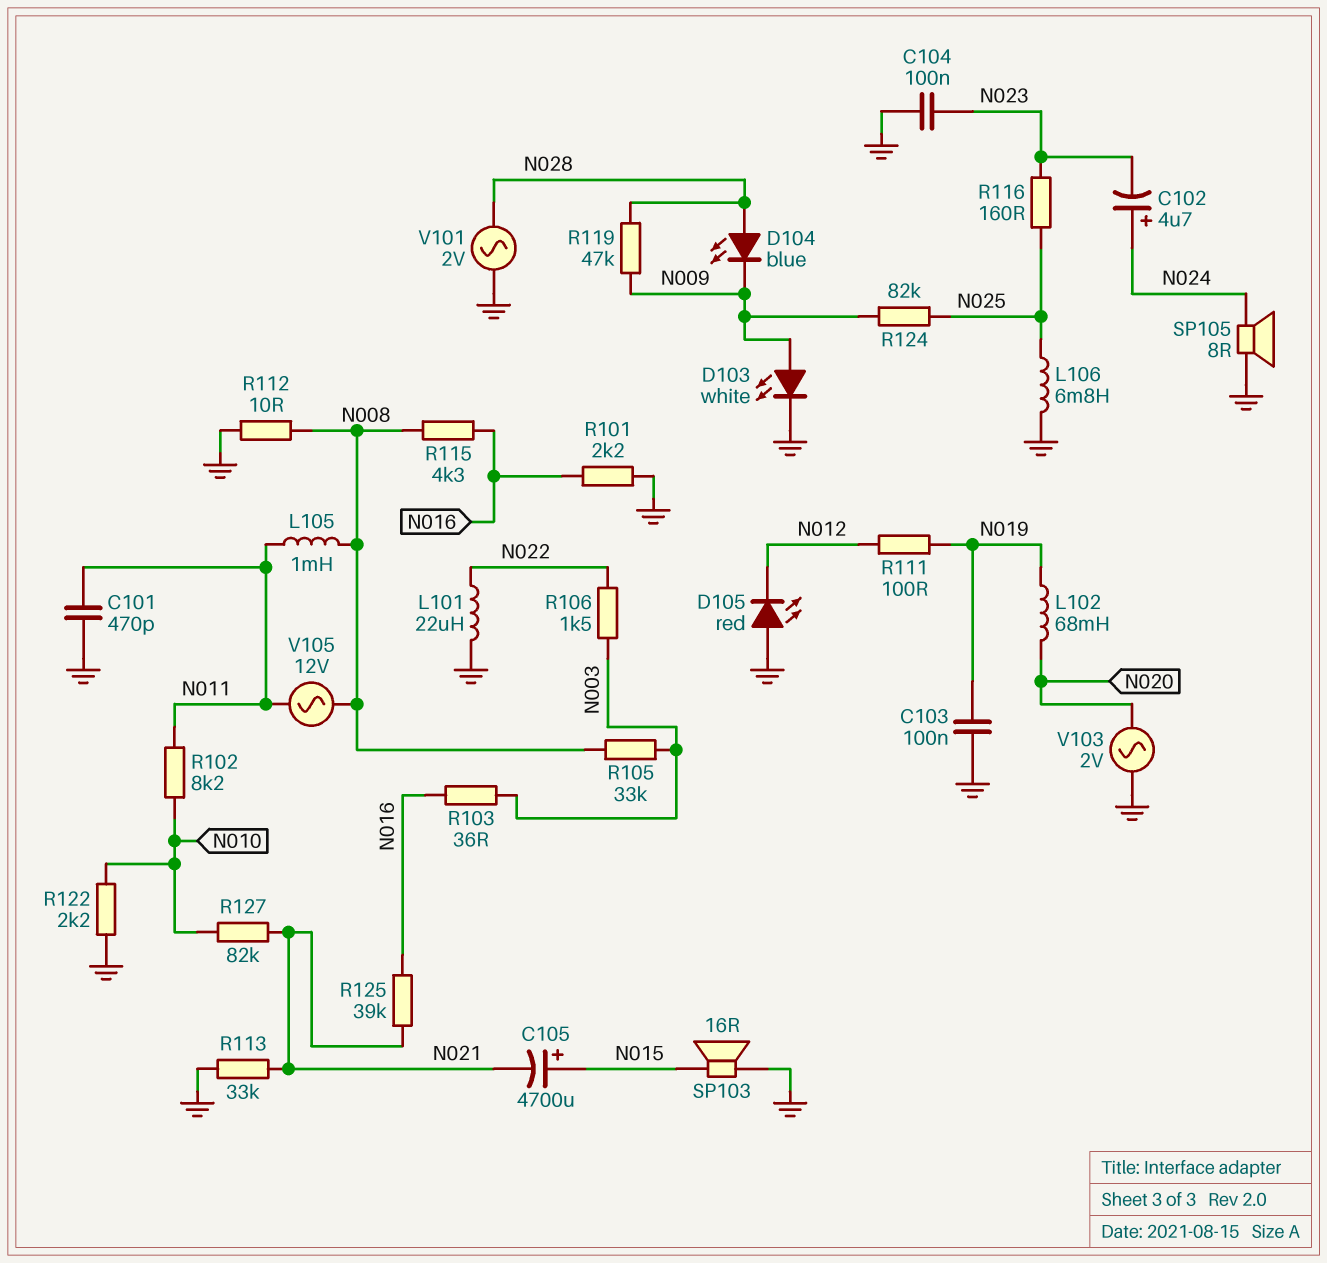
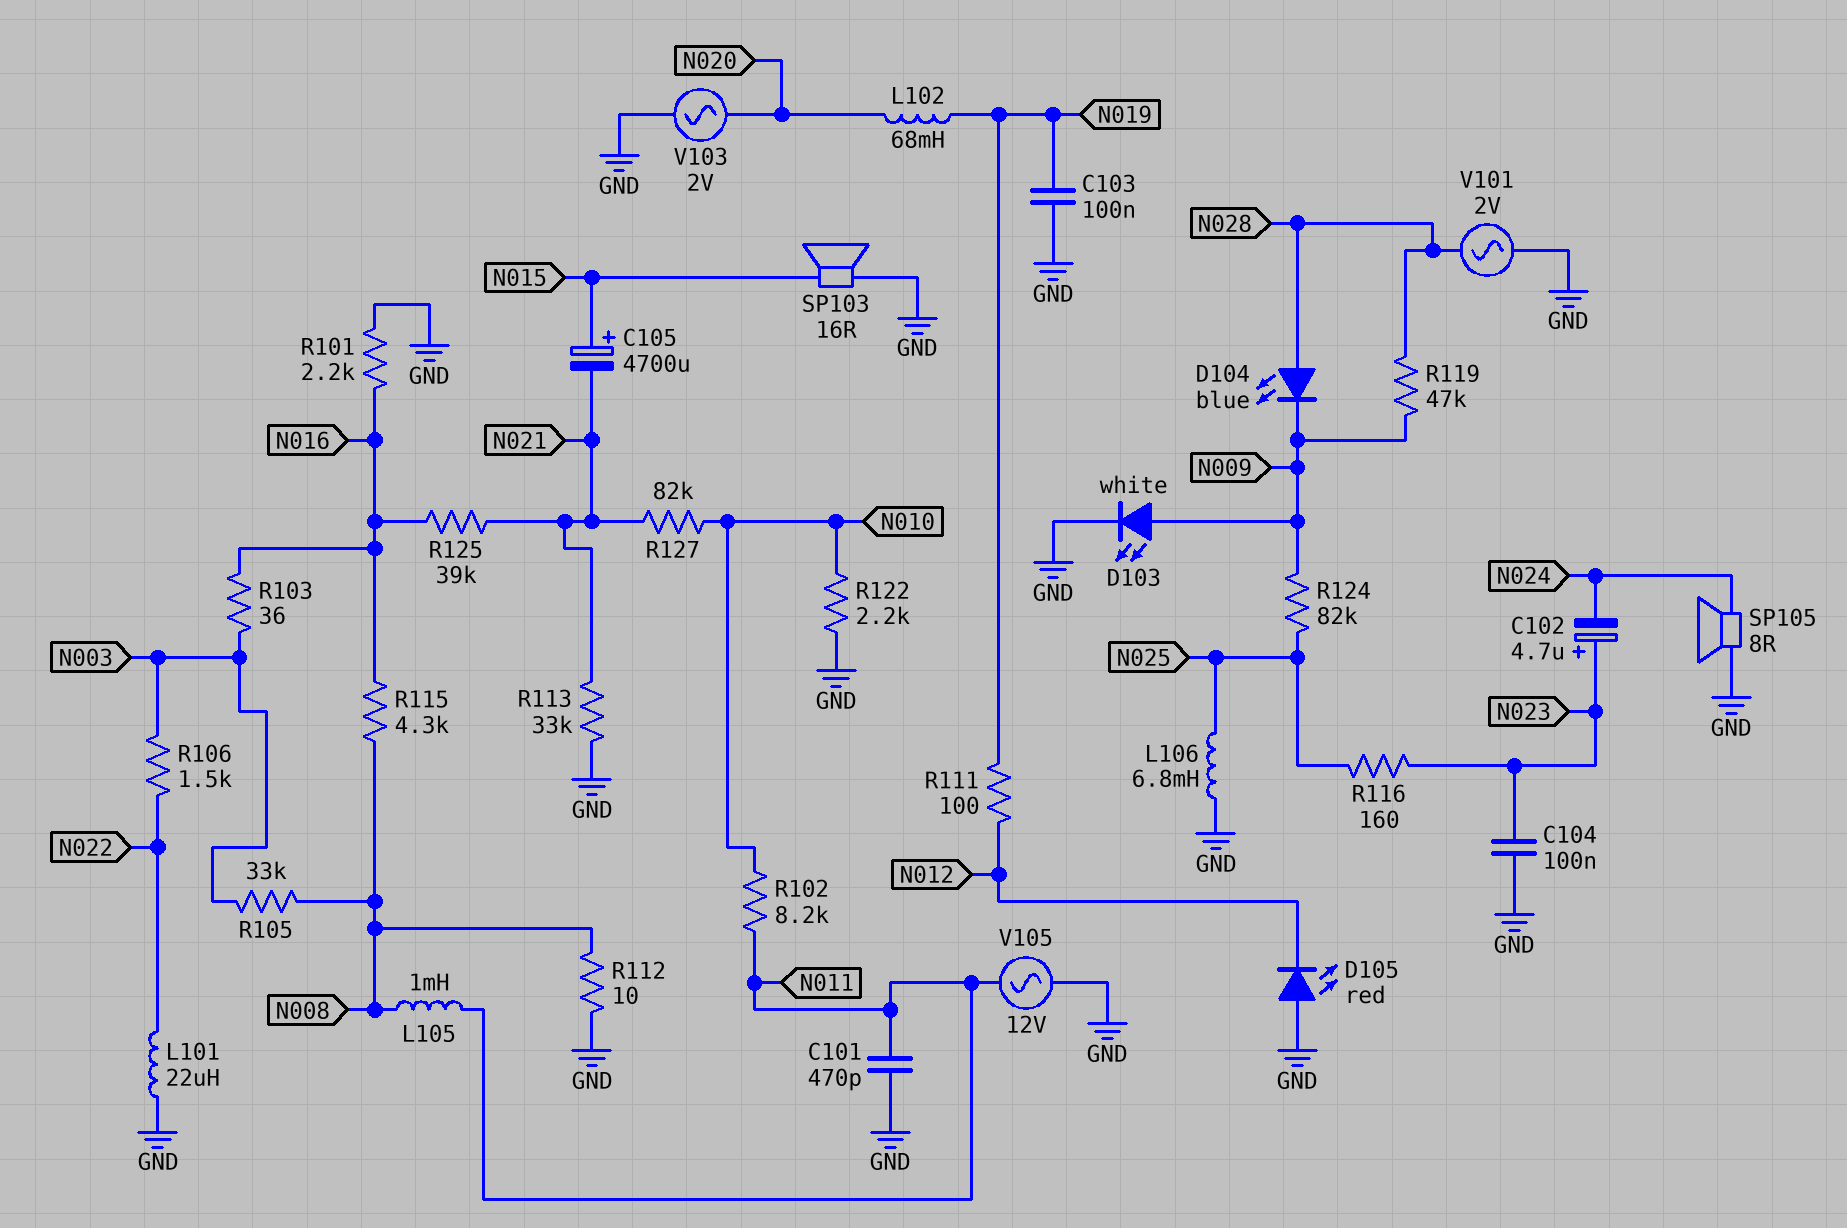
C102: 4.7uF (plus N024, minus N023) -> 4.7uF (plus N023, minus N024)
V105: AC 12V (N008, N011) -> AC 12V (GND, N011)

